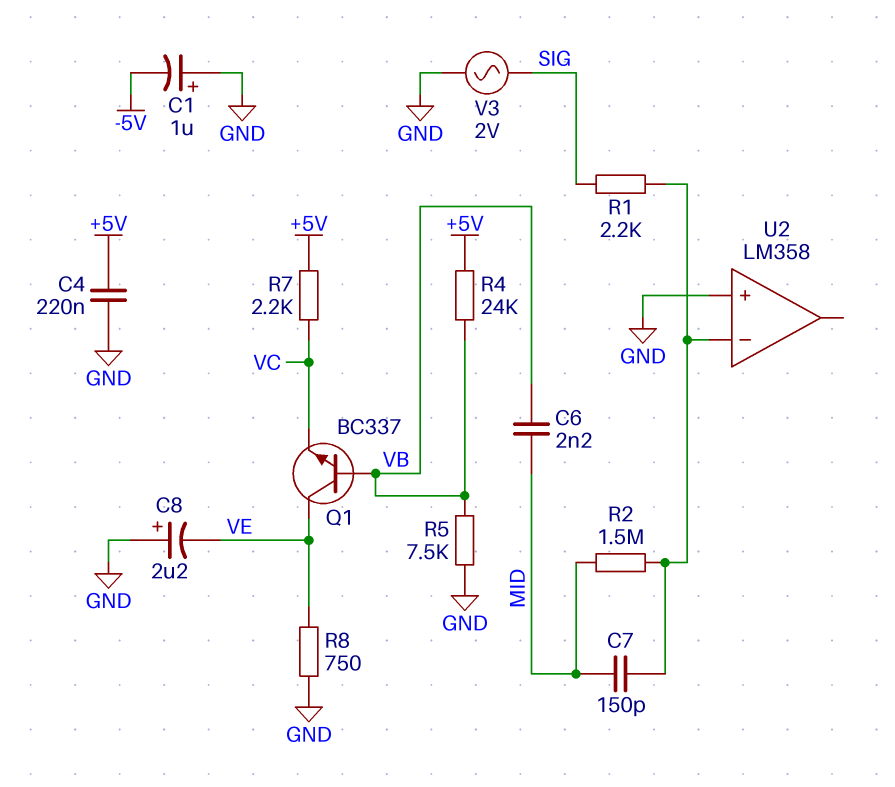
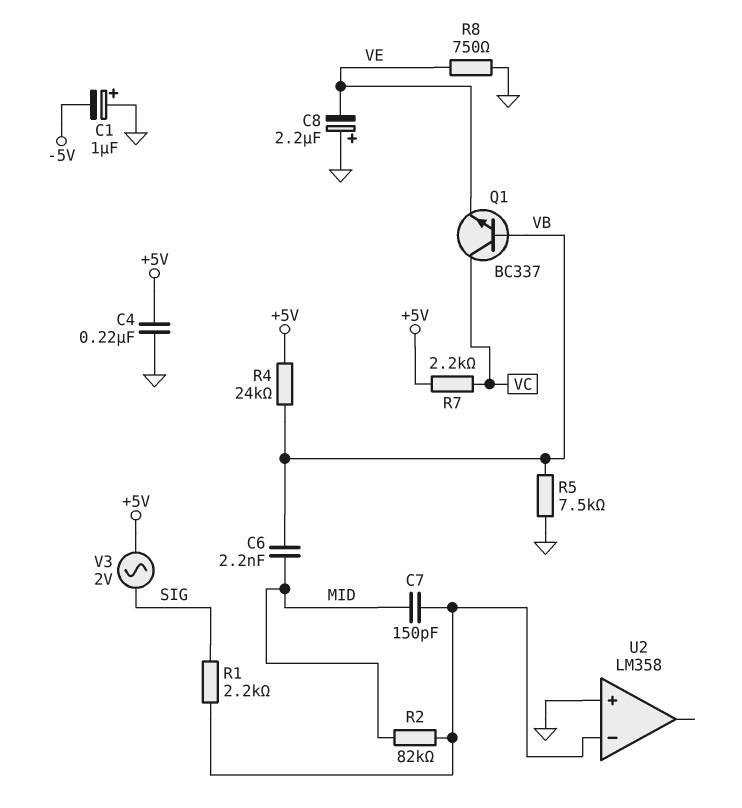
Q1: NPN BC337 (B VB, C VE, E VC) -> NPN BC337 (B VB, C VC, E VE)
R2: 1.5M (MID, U2/in-) -> 82k (MID, U2/in-)
V3: AC 2V (GND, SIG) -> AC 2V (+5V, SIG)

